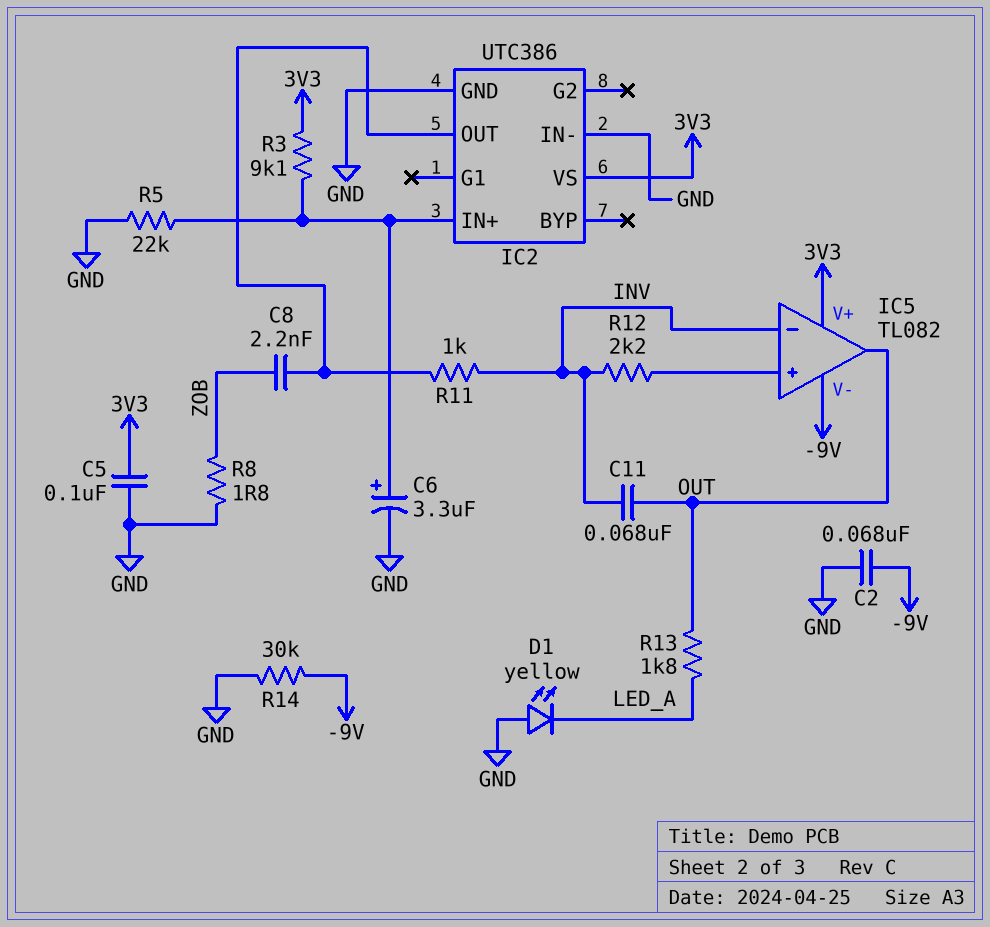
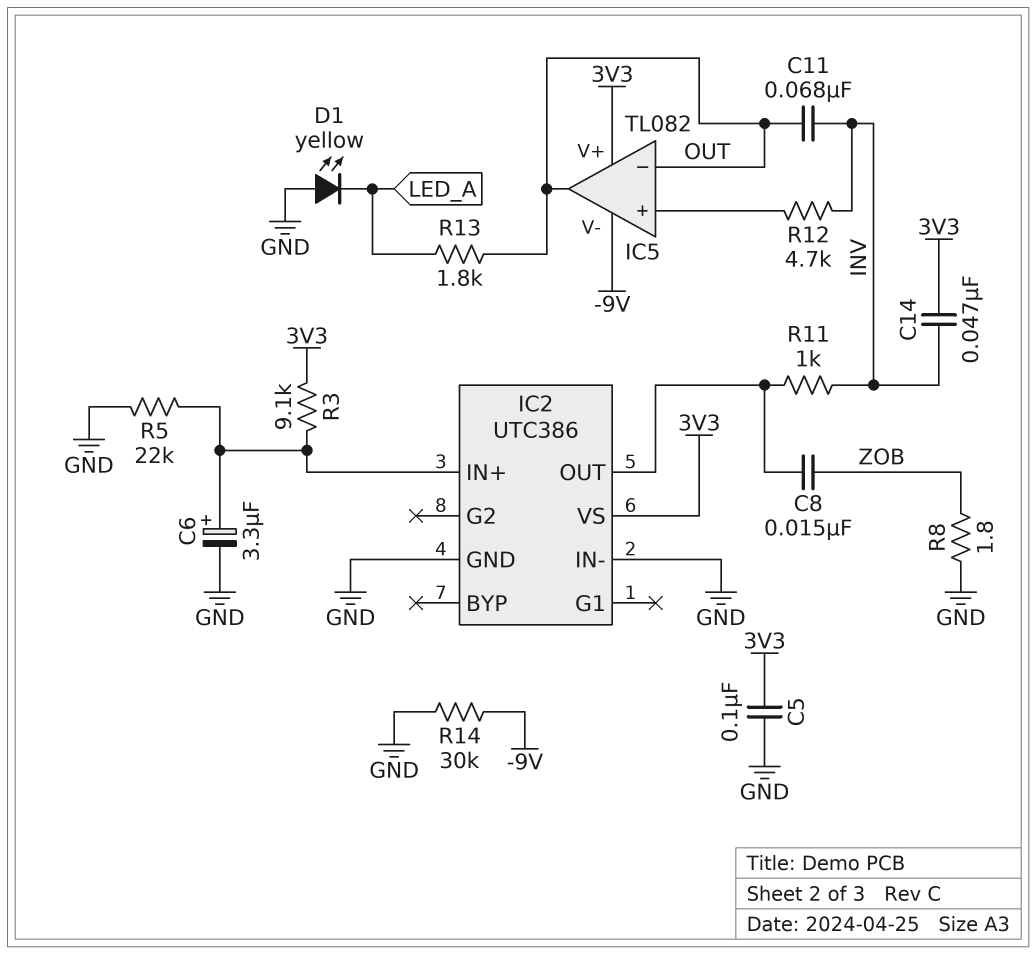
C2: 68nF (-9V, GND) -> none
C8: 2.2nF (IC2/OUT, ZOB) -> 15nF (IC2/OUT, ZOB)
C14: none -> 47nF (3V3, INV)
IC5 pin in-: INV -> OUT
R12: 2.2k (IC5/in+, INV) -> 4.7k (IC5/in+, INV)

